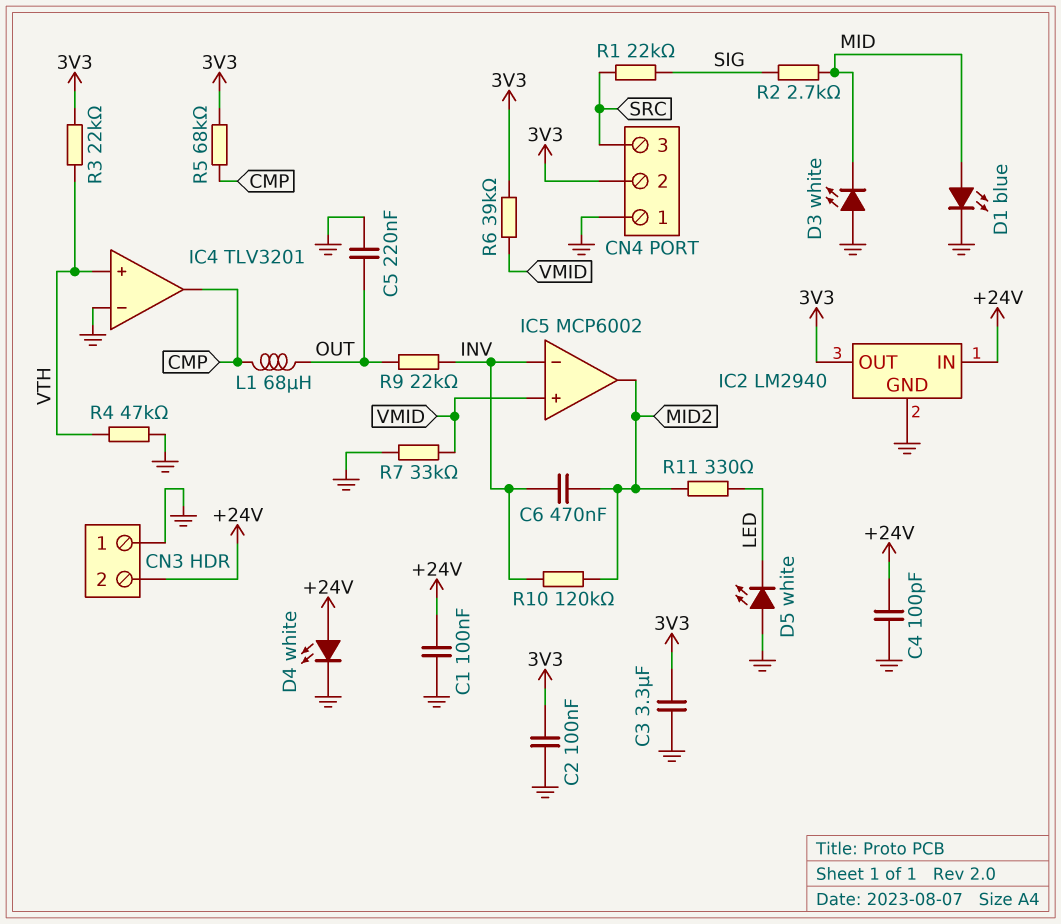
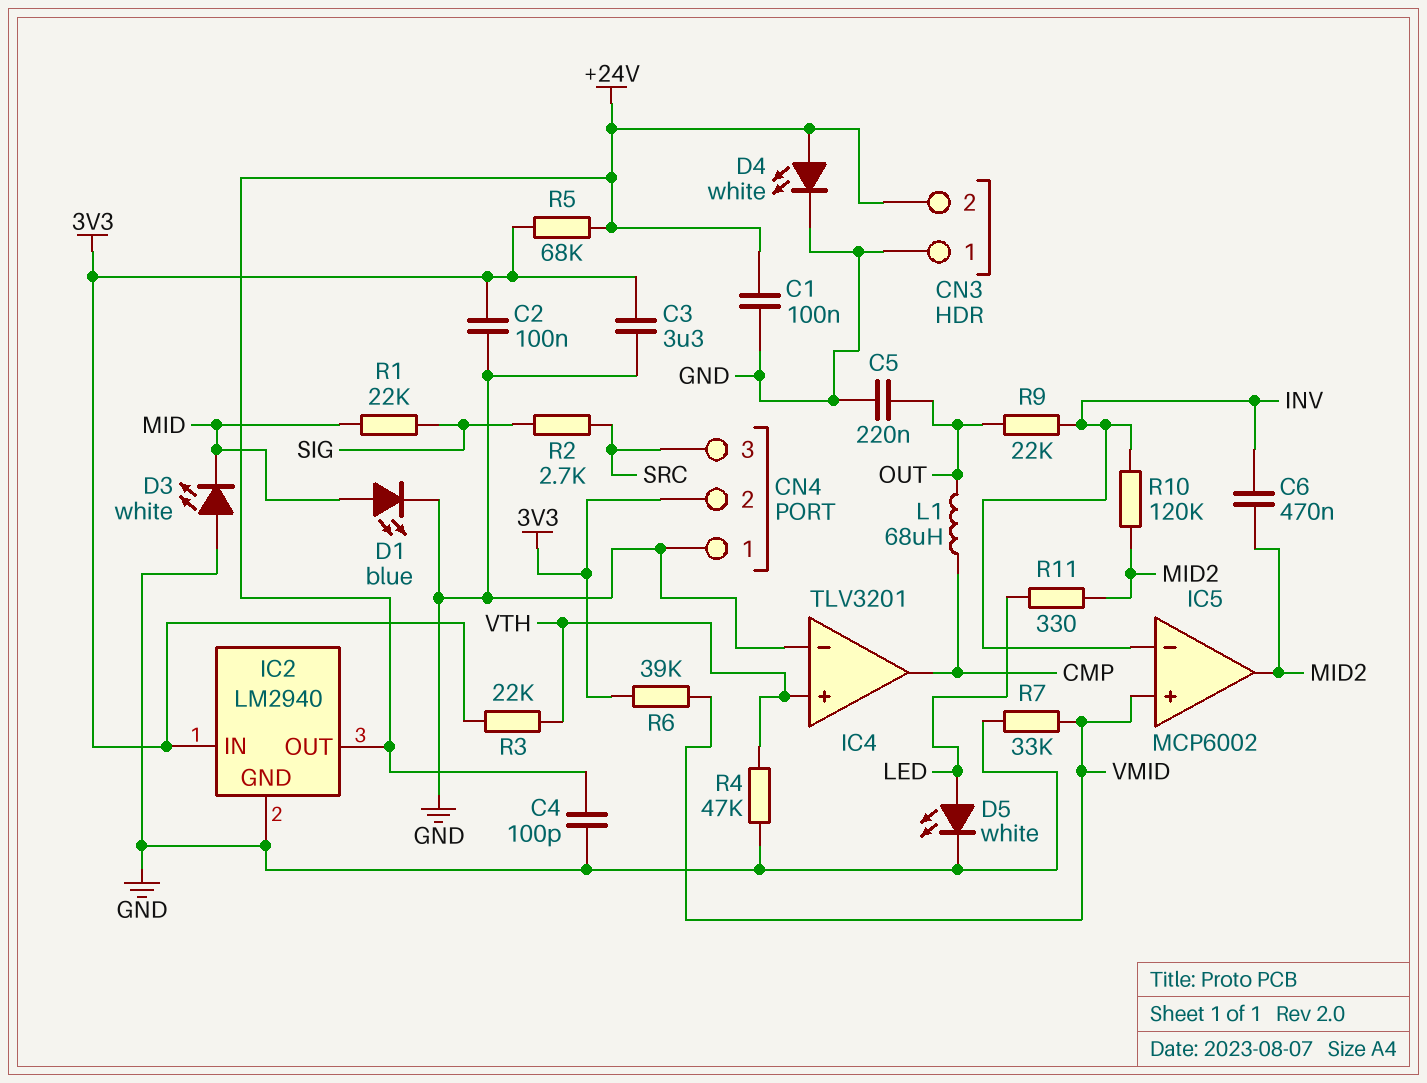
D5: LED white (A GND, K LED) -> LED white (A LED, K GND)
IC2 pin IN: +24V -> 3V3
IC2 pin OUT: 3V3 -> +24V
R1: 22k (SIG, SRC) -> 22k (MID, SIG)
R2: 2.7k (MID, SIG) -> 2.7k (SIG, SRC)
R5: 68k (3V3, CMP) -> 68k (+24V, 3V3)

